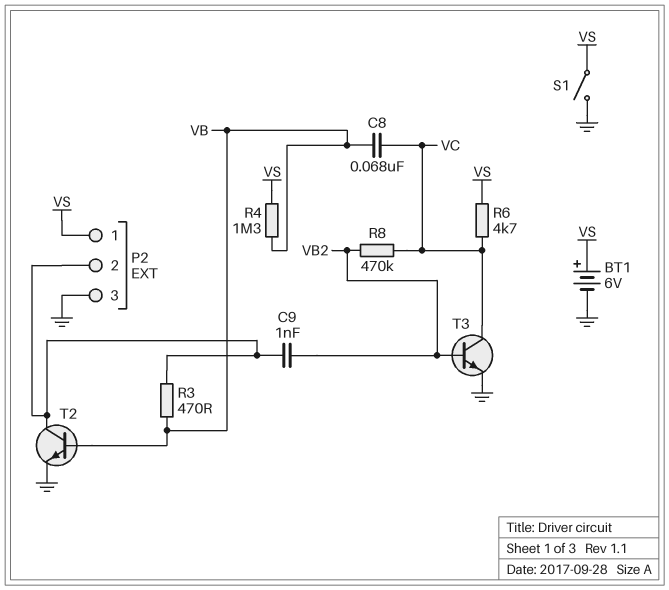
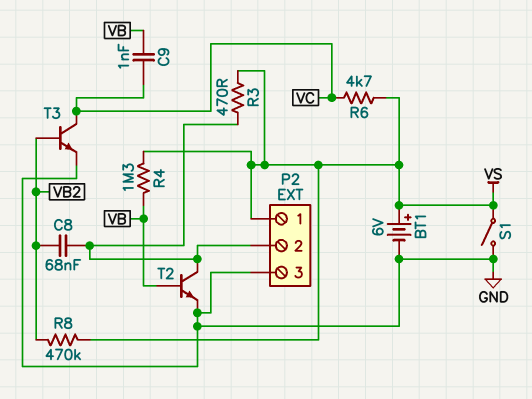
C8: 68nF (VB, VC) -> 68nF (P2/2, VB2)
C9: 1nF (P2/2, VB2) -> 1nF (VB, VC)
R3: 470 (P2/2, VB) -> 470 (P2/2, VS)
R8: 470k (VB2, VC) -> 470k (VB2, VS)

